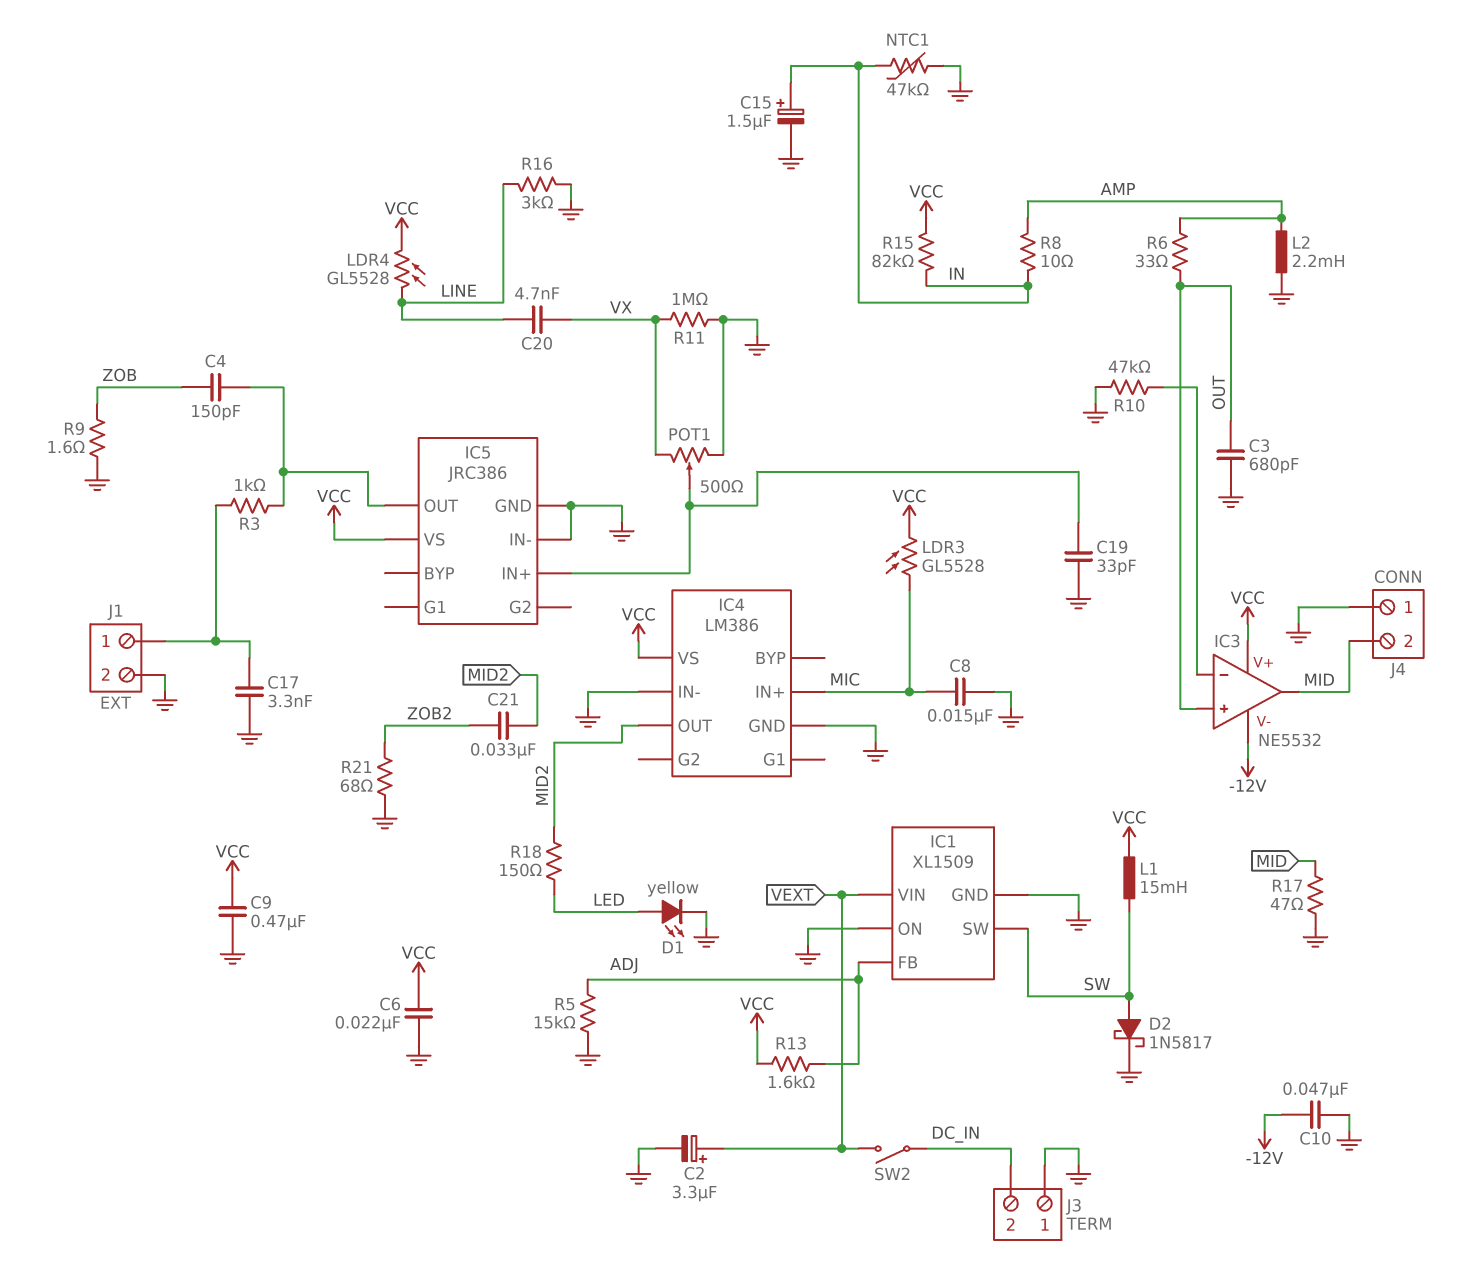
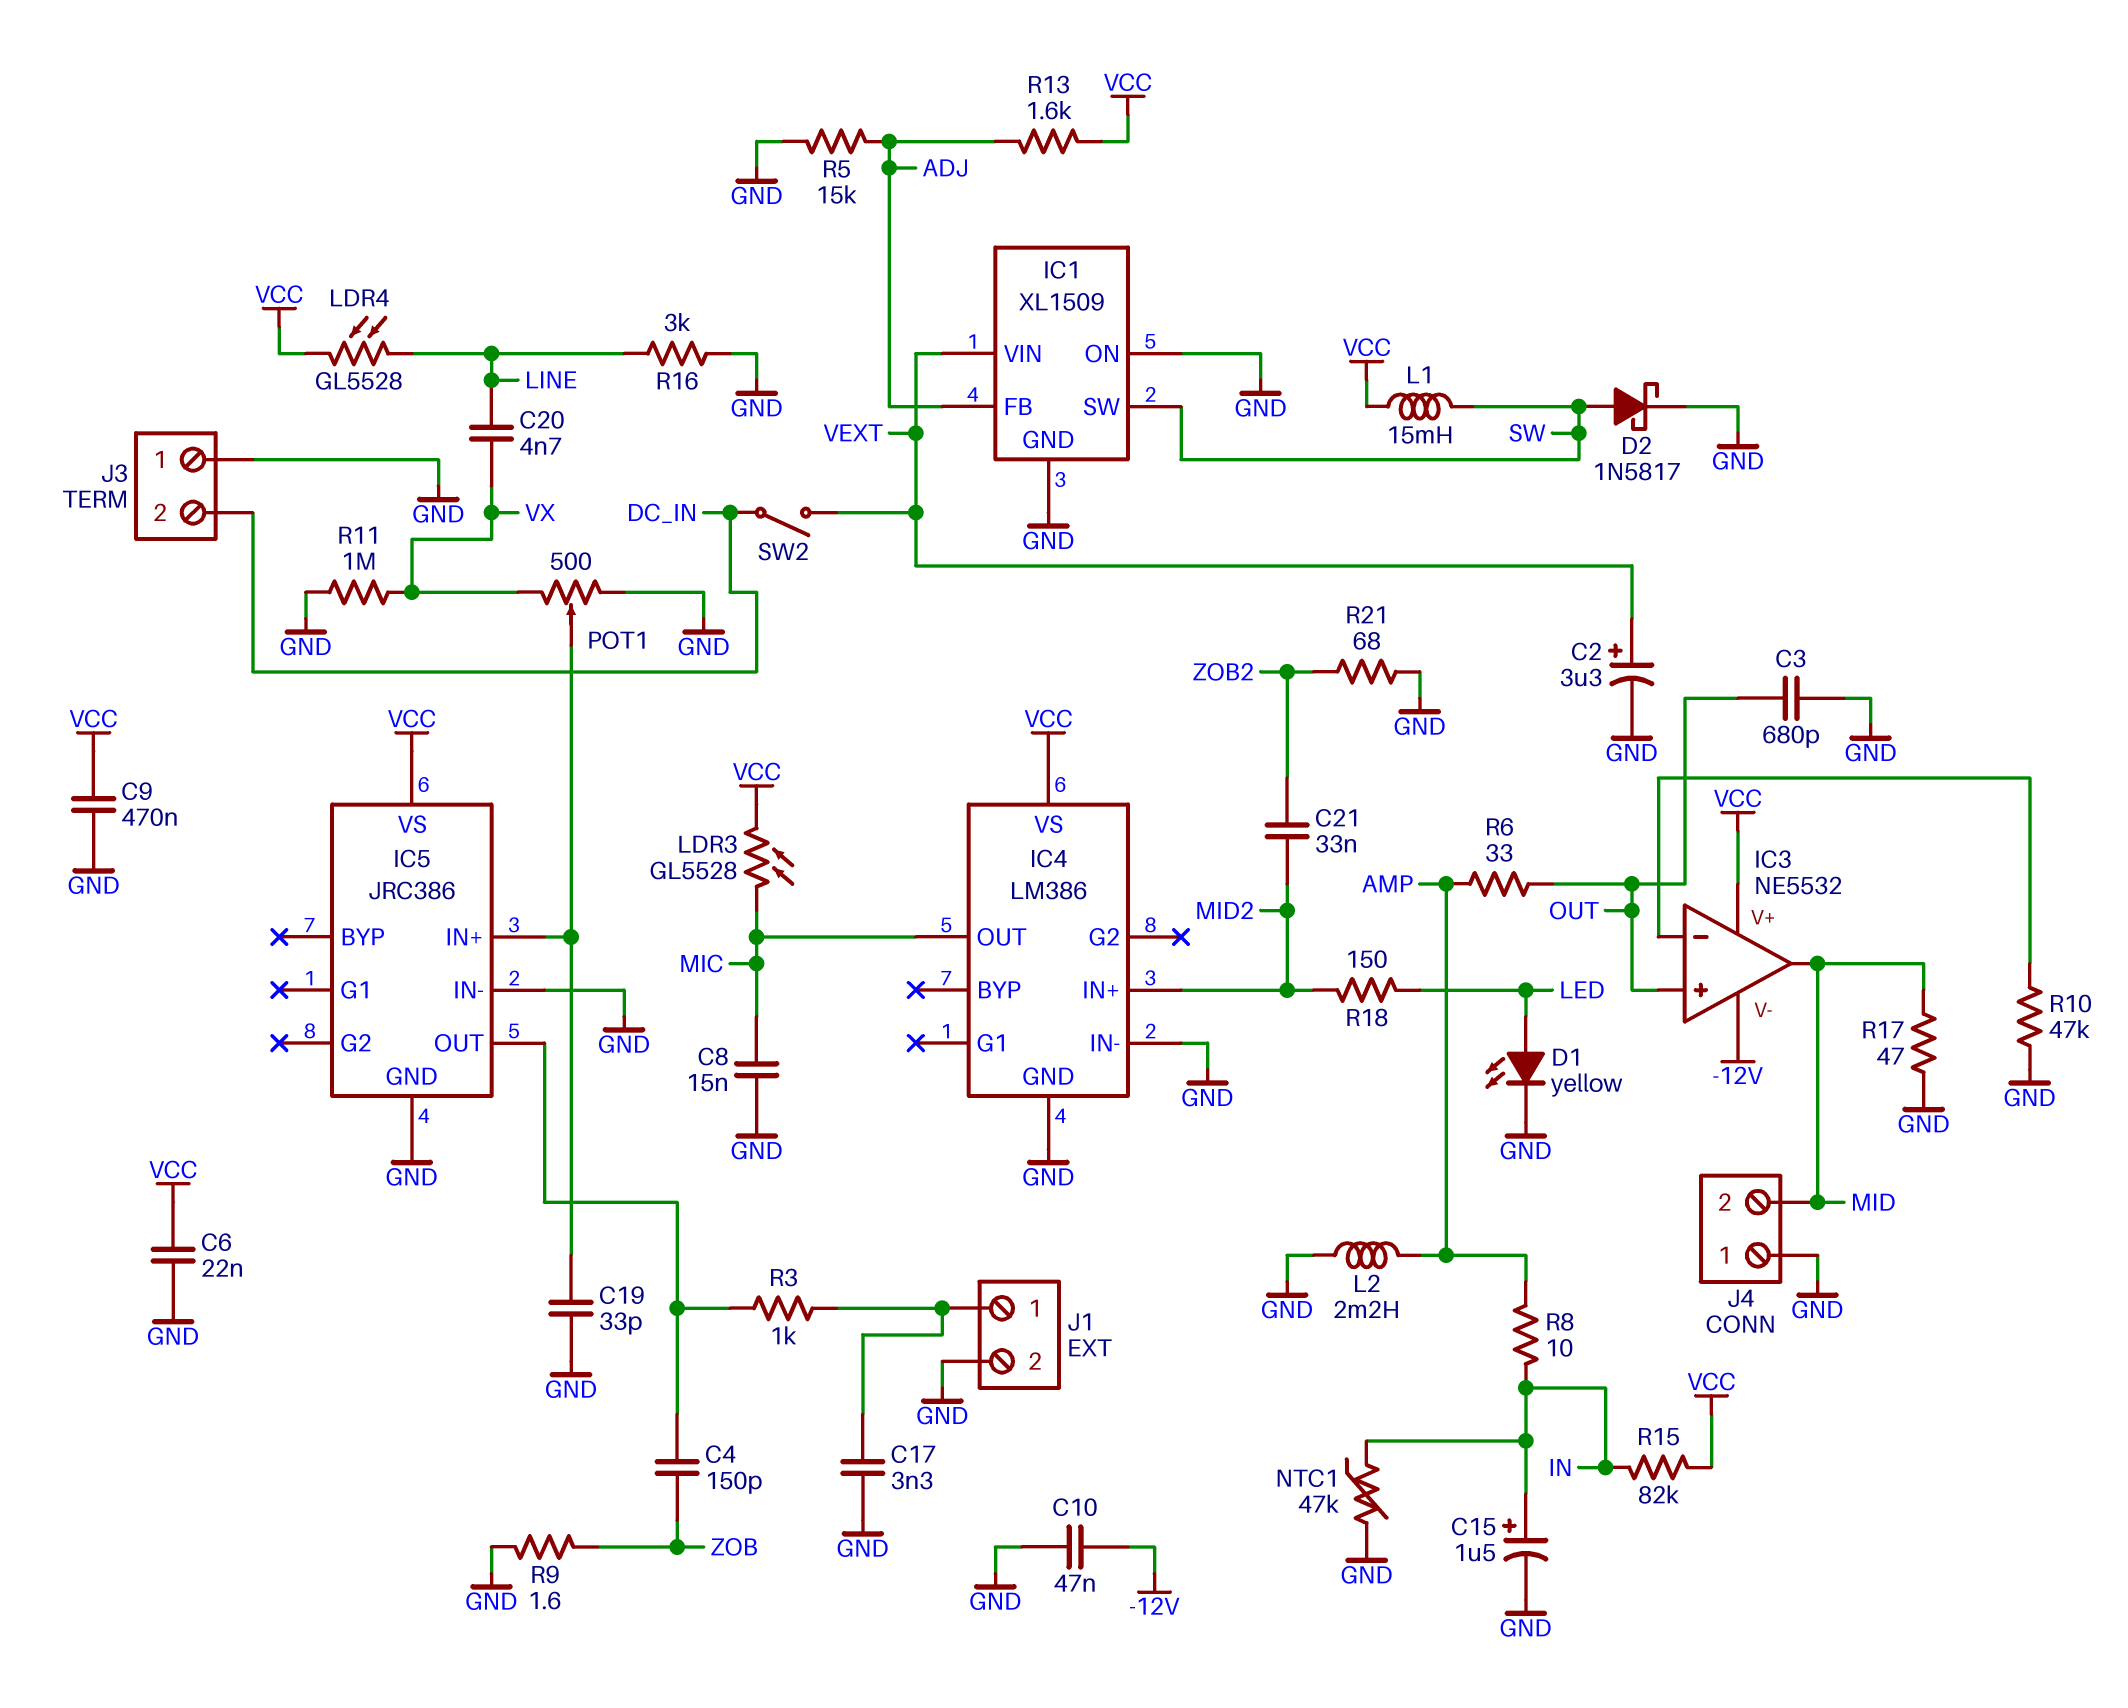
IC4 pin IN+: MIC -> MID2
IC4 pin OUT: MID2 -> MIC

